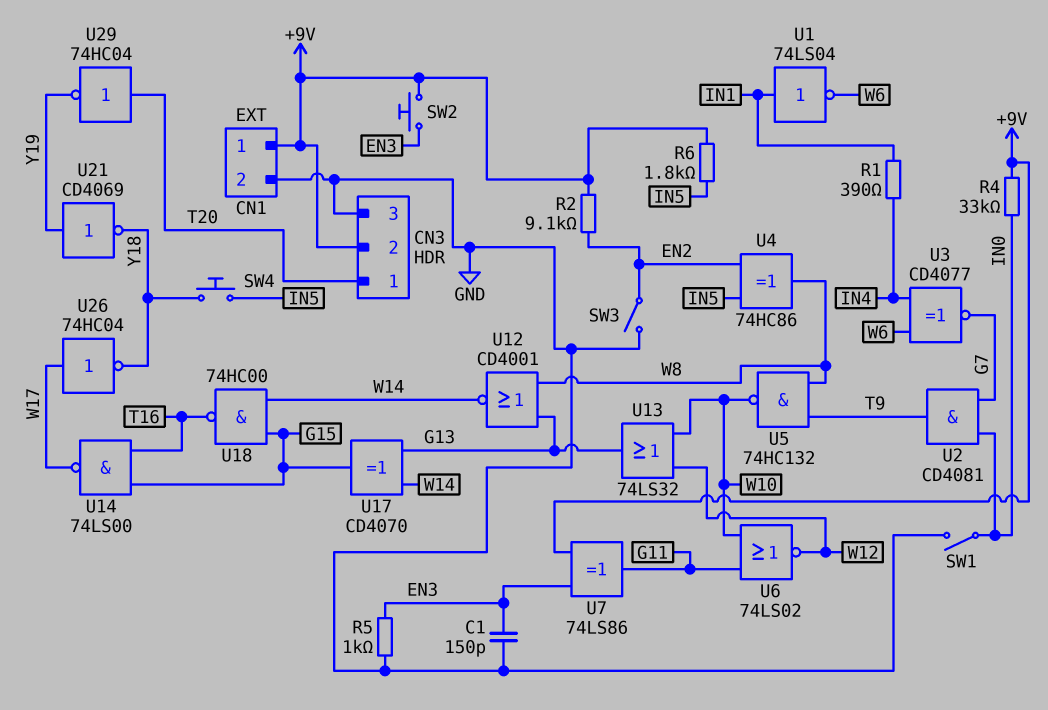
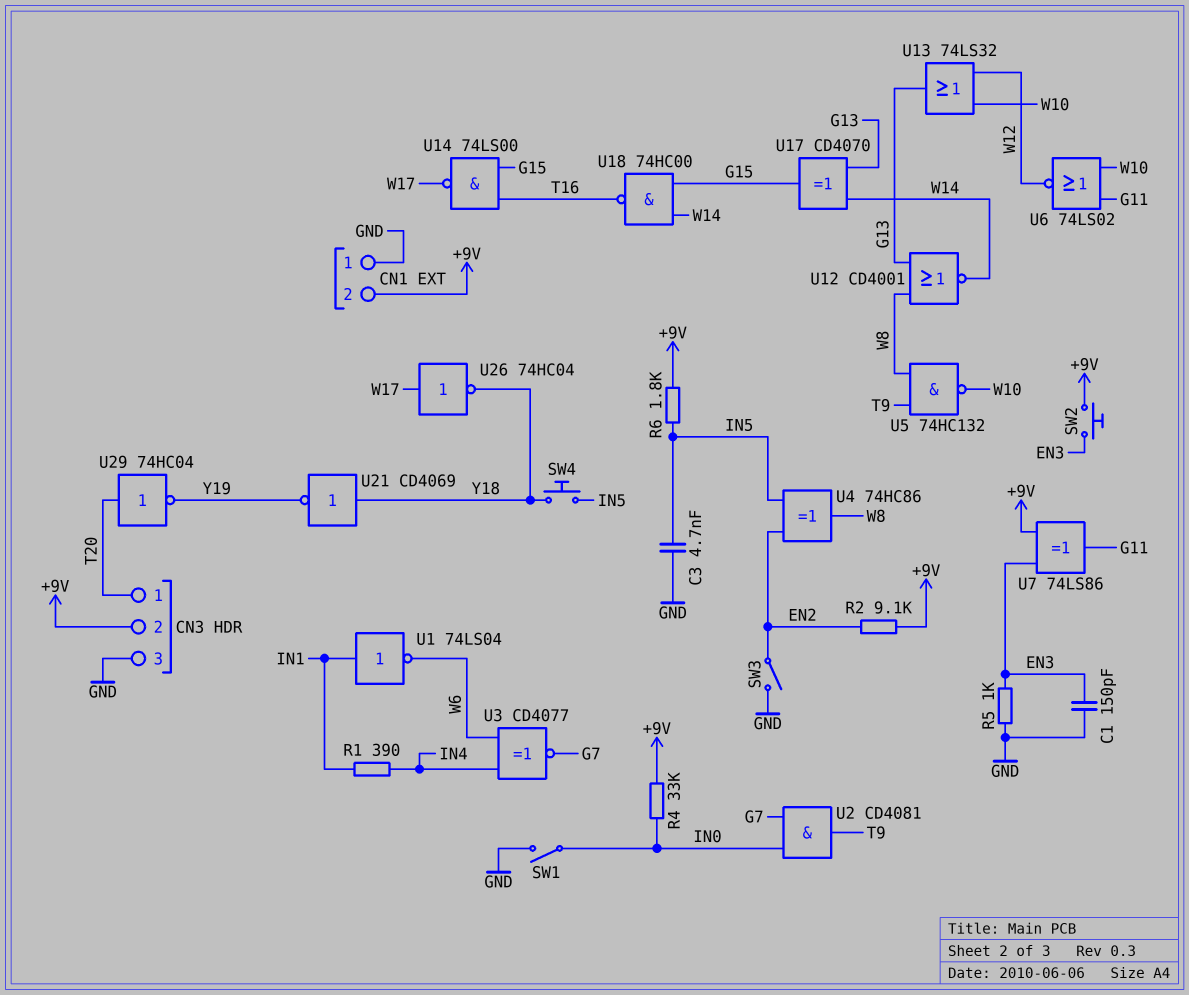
C3: none -> 4.7nF (GND, IN5)
CN1 pin 1: +9V -> GND
CN1 pin 2: GND -> +9V
U21: NOT CD4069 (in Y19, out Y18) -> NOT CD4069 (in Y18, out Y19)

